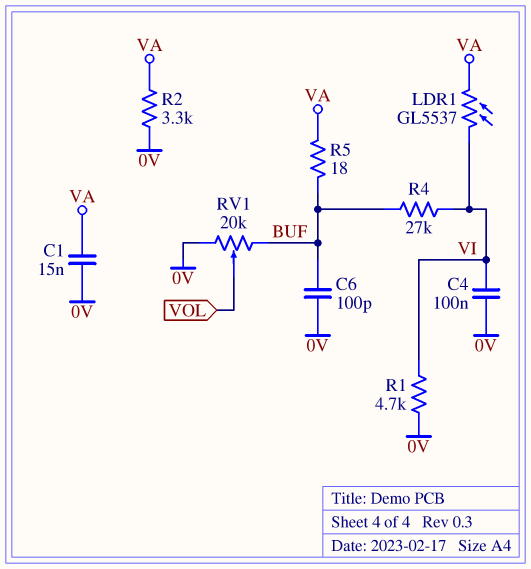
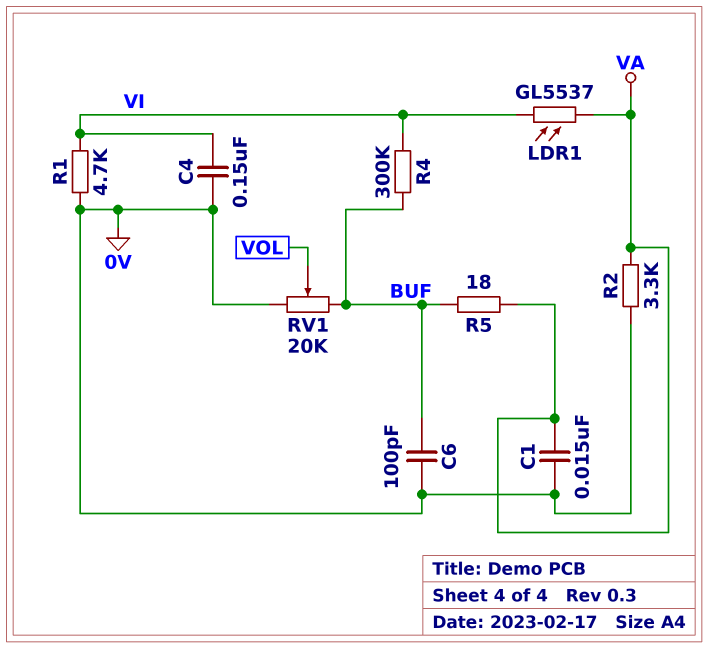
C4: 100nF (0V, VI) -> 150nF (0V, VI)
R4: 27k (BUF, VI) -> 300k (BUF, VI)

